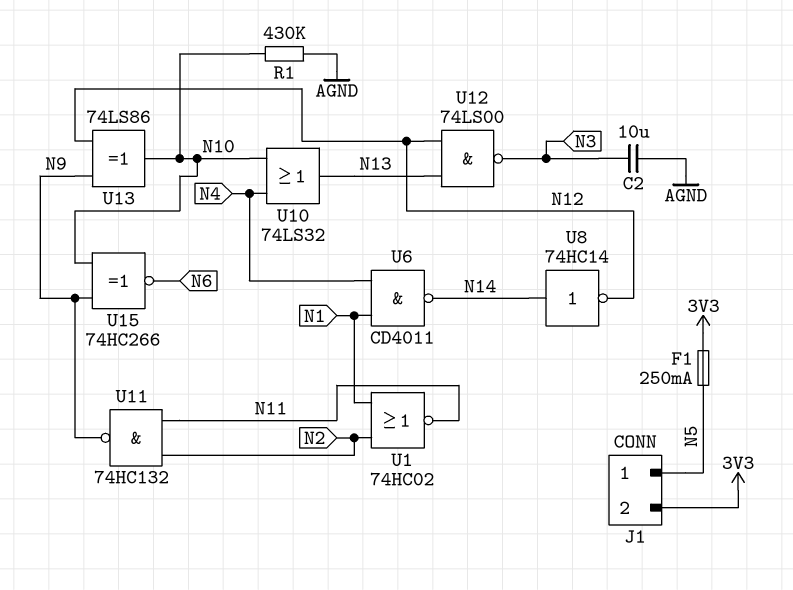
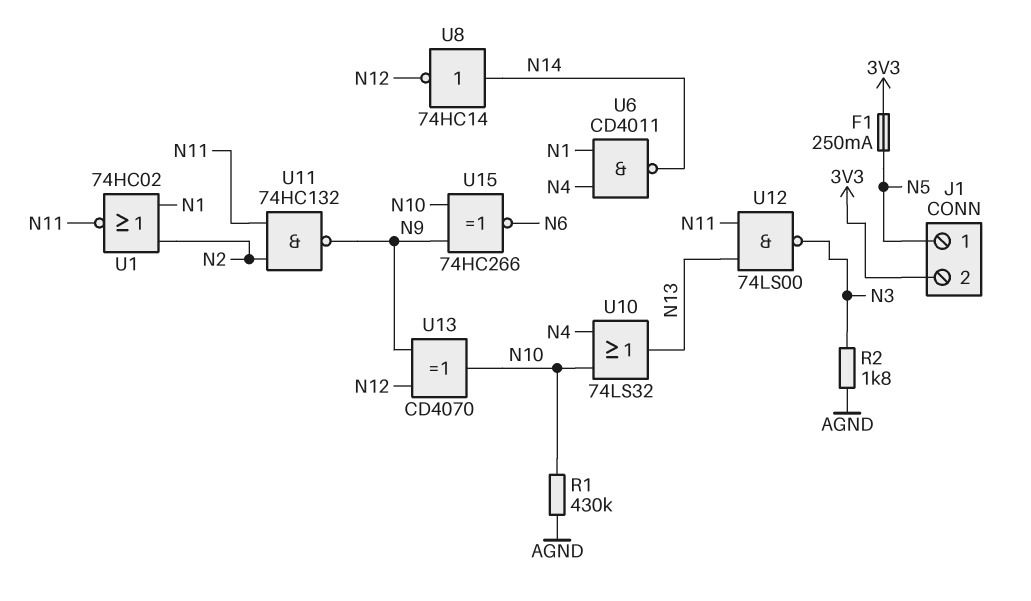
C2: 10uF (AGND, N3) -> none
R2: none -> 1.8k (AGND, N3)
U12: NAND 74LS00 (in N12, in N13, out N3) -> NAND 74LS00 (in N11, in N13, out N3)
U13: XOR 74LS86 (in N9, in N12, out N10) -> XOR CD4070 (in N9, in N12, out N10)

